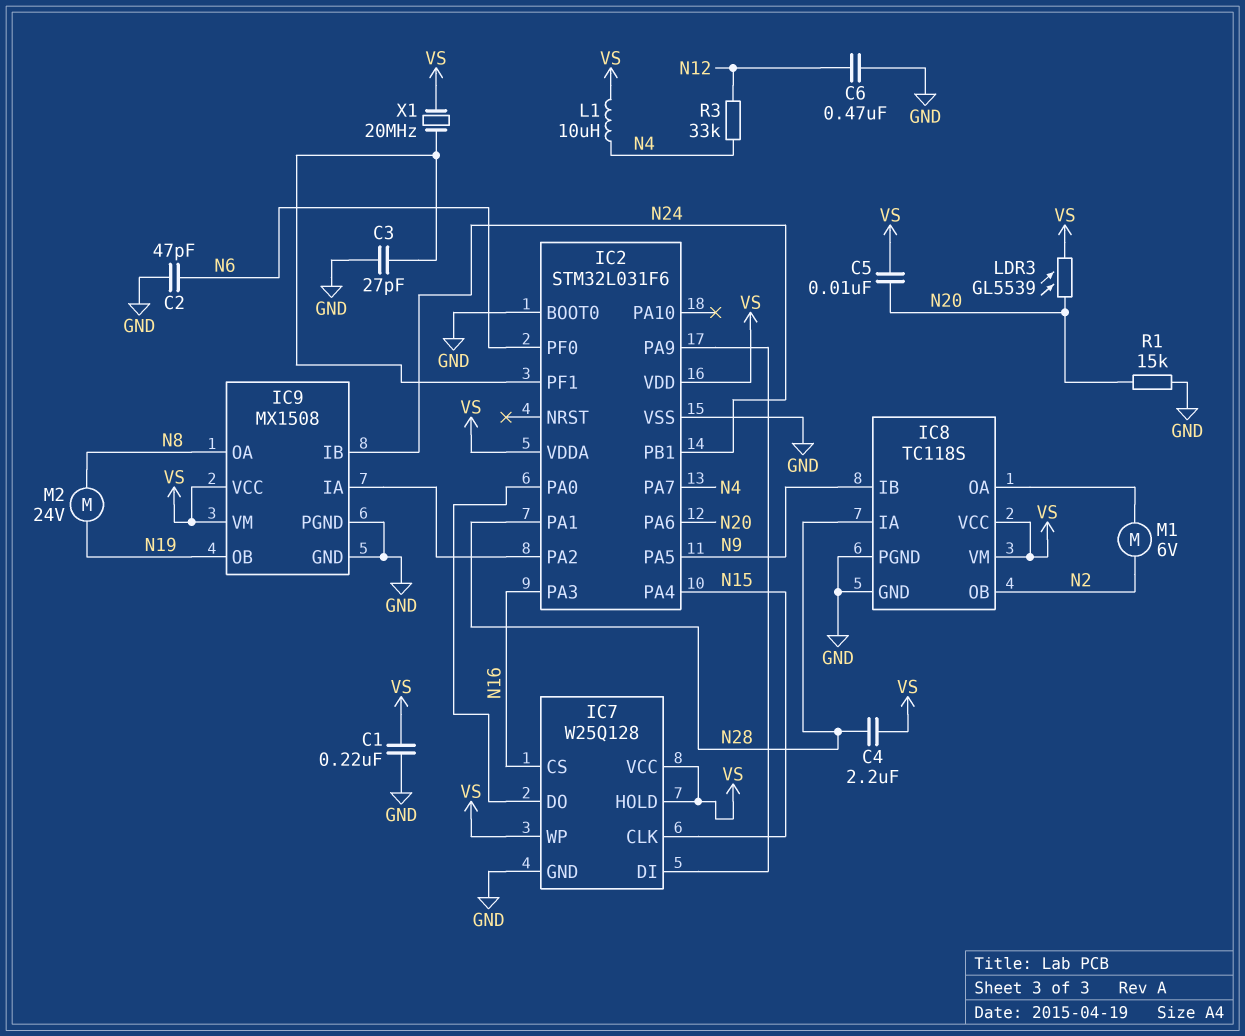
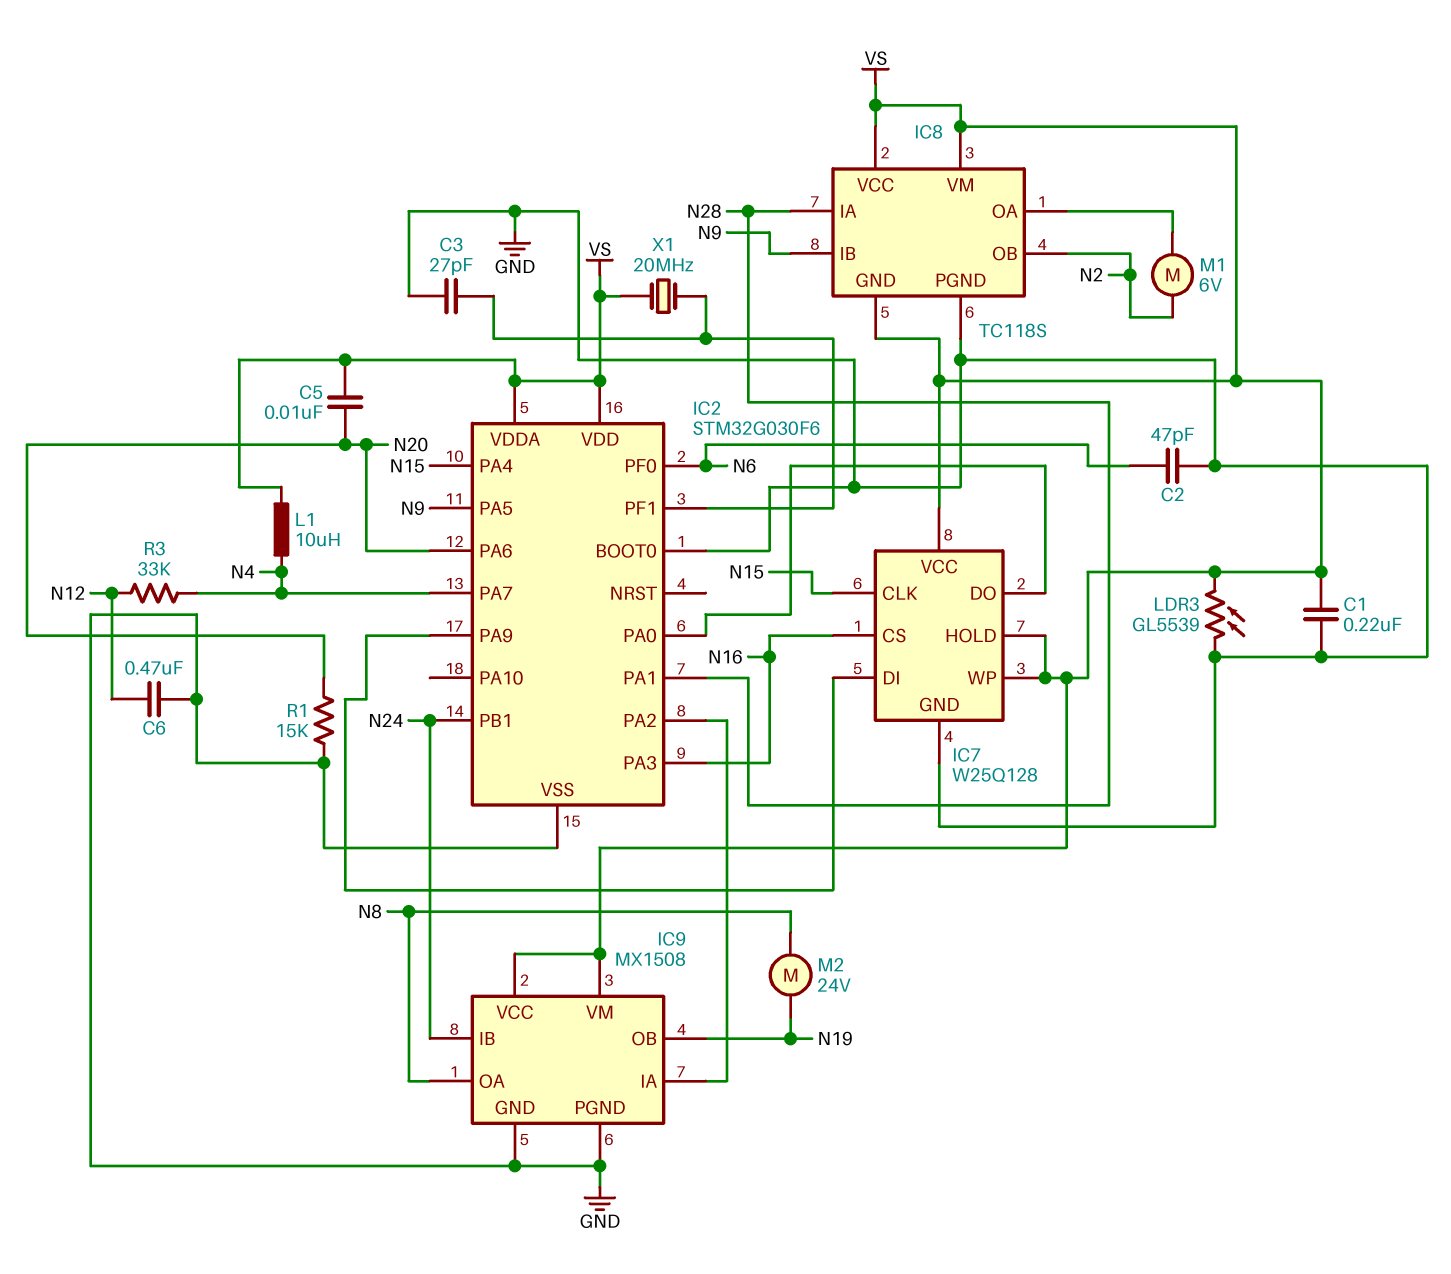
C4: 2.2uF (N28, VS) -> none
IC2: STM32L031F6 -> STM32G030F6
IC8 pin GND: GND -> VS
LDR3: GL5539 (N20, VS) -> GL5539 (GND, VS)

